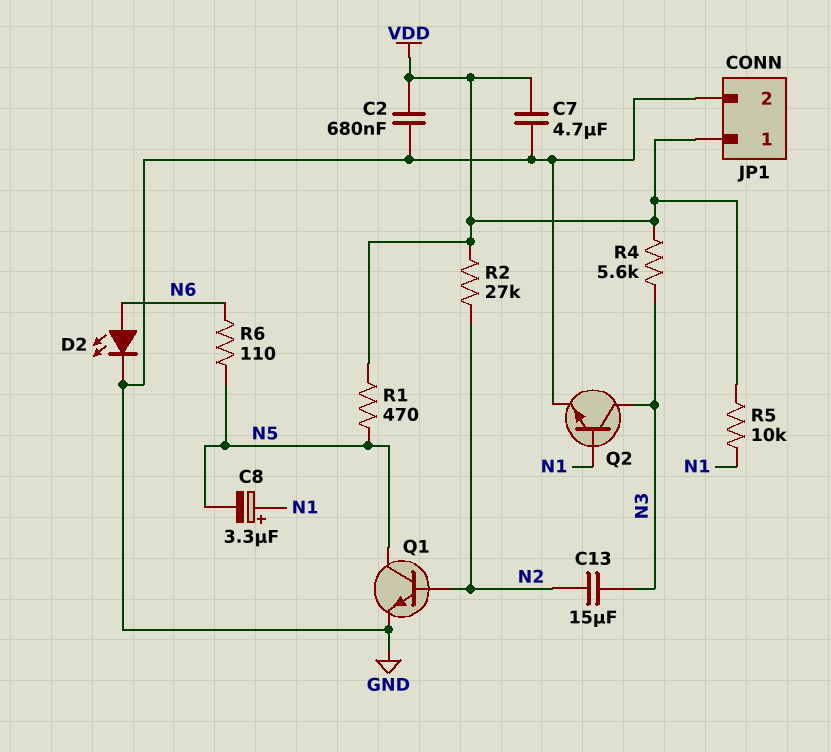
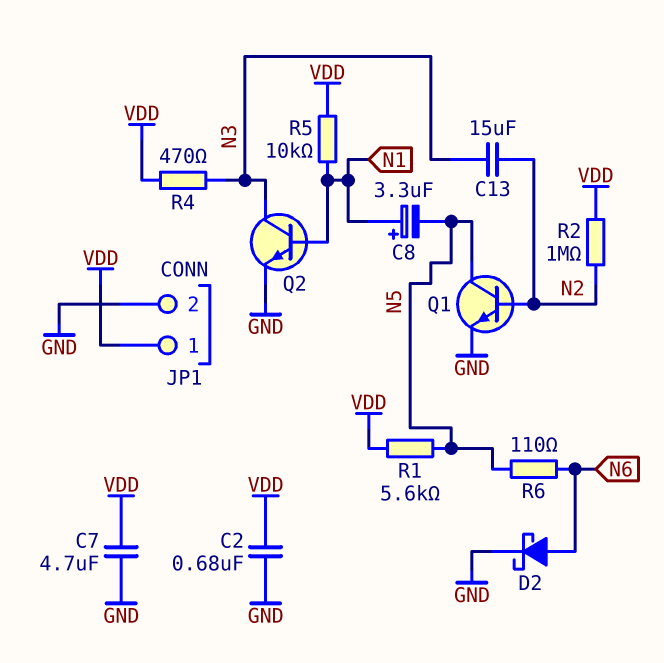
D2: LED (A N6, K GND) -> schottky (A N6, K GND)
R1: 470 (N5, VDD) -> 5.6k (N5, VDD)
R2: 27k (N2, VDD) -> 1M (N2, VDD)
R4: 5.6k (N3, VDD) -> 470 (N3, VDD)

